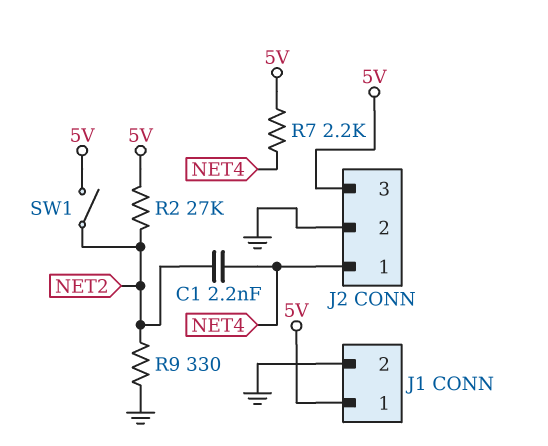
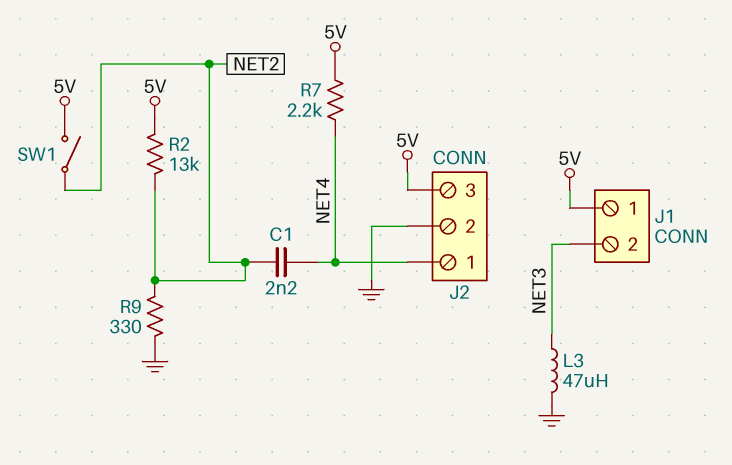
J1 pin 2: GND -> NET3
L3: none -> 47uH (GND, NET3)
R2: 27k (5V, NET2) -> 13k (5V, NET2)

